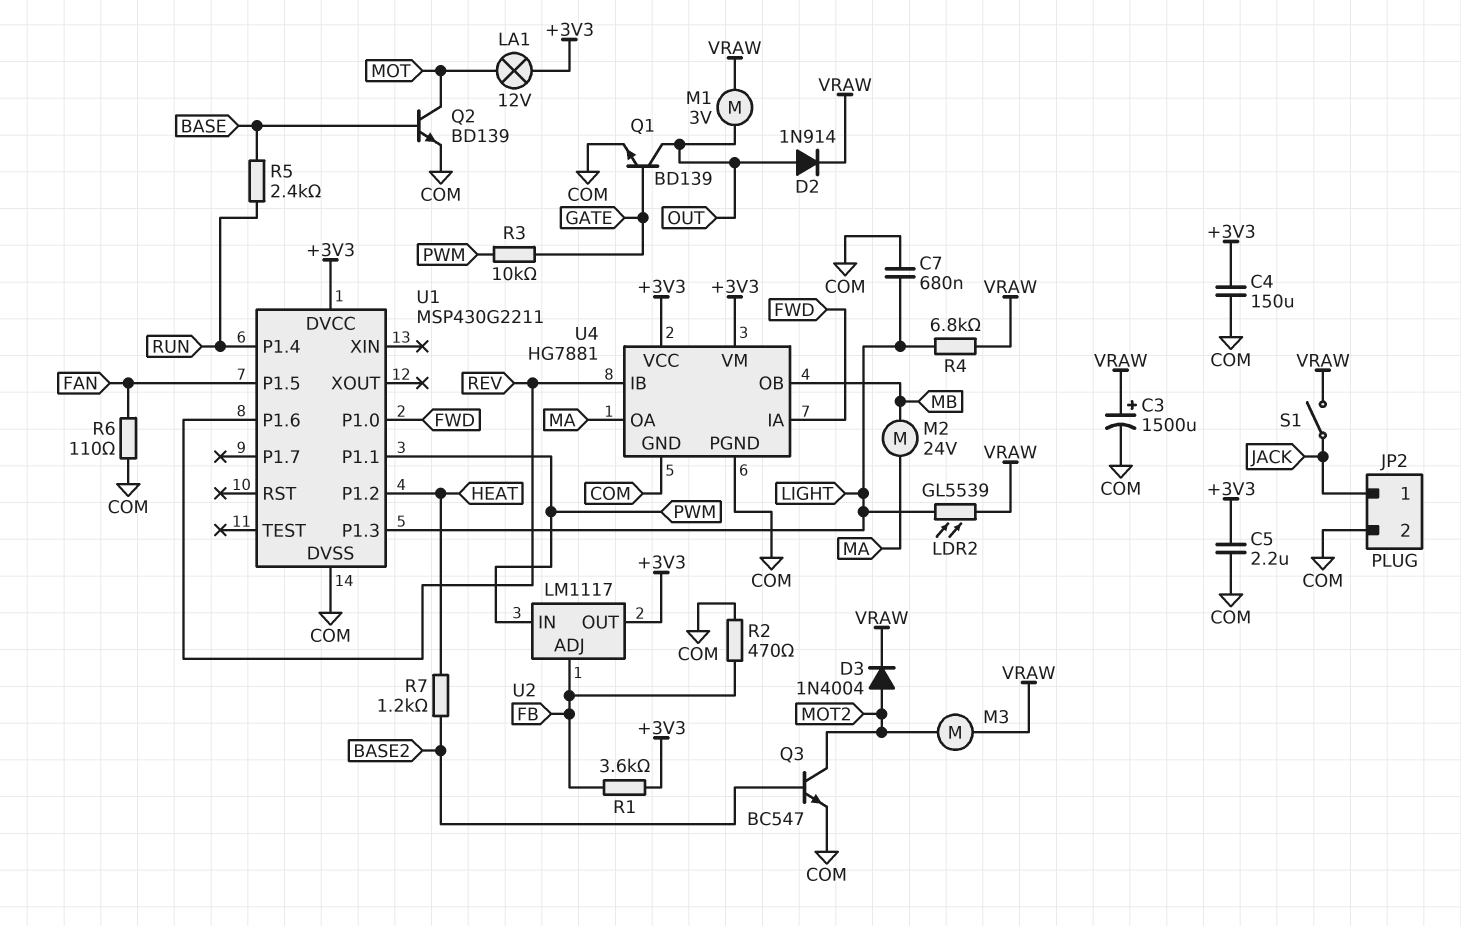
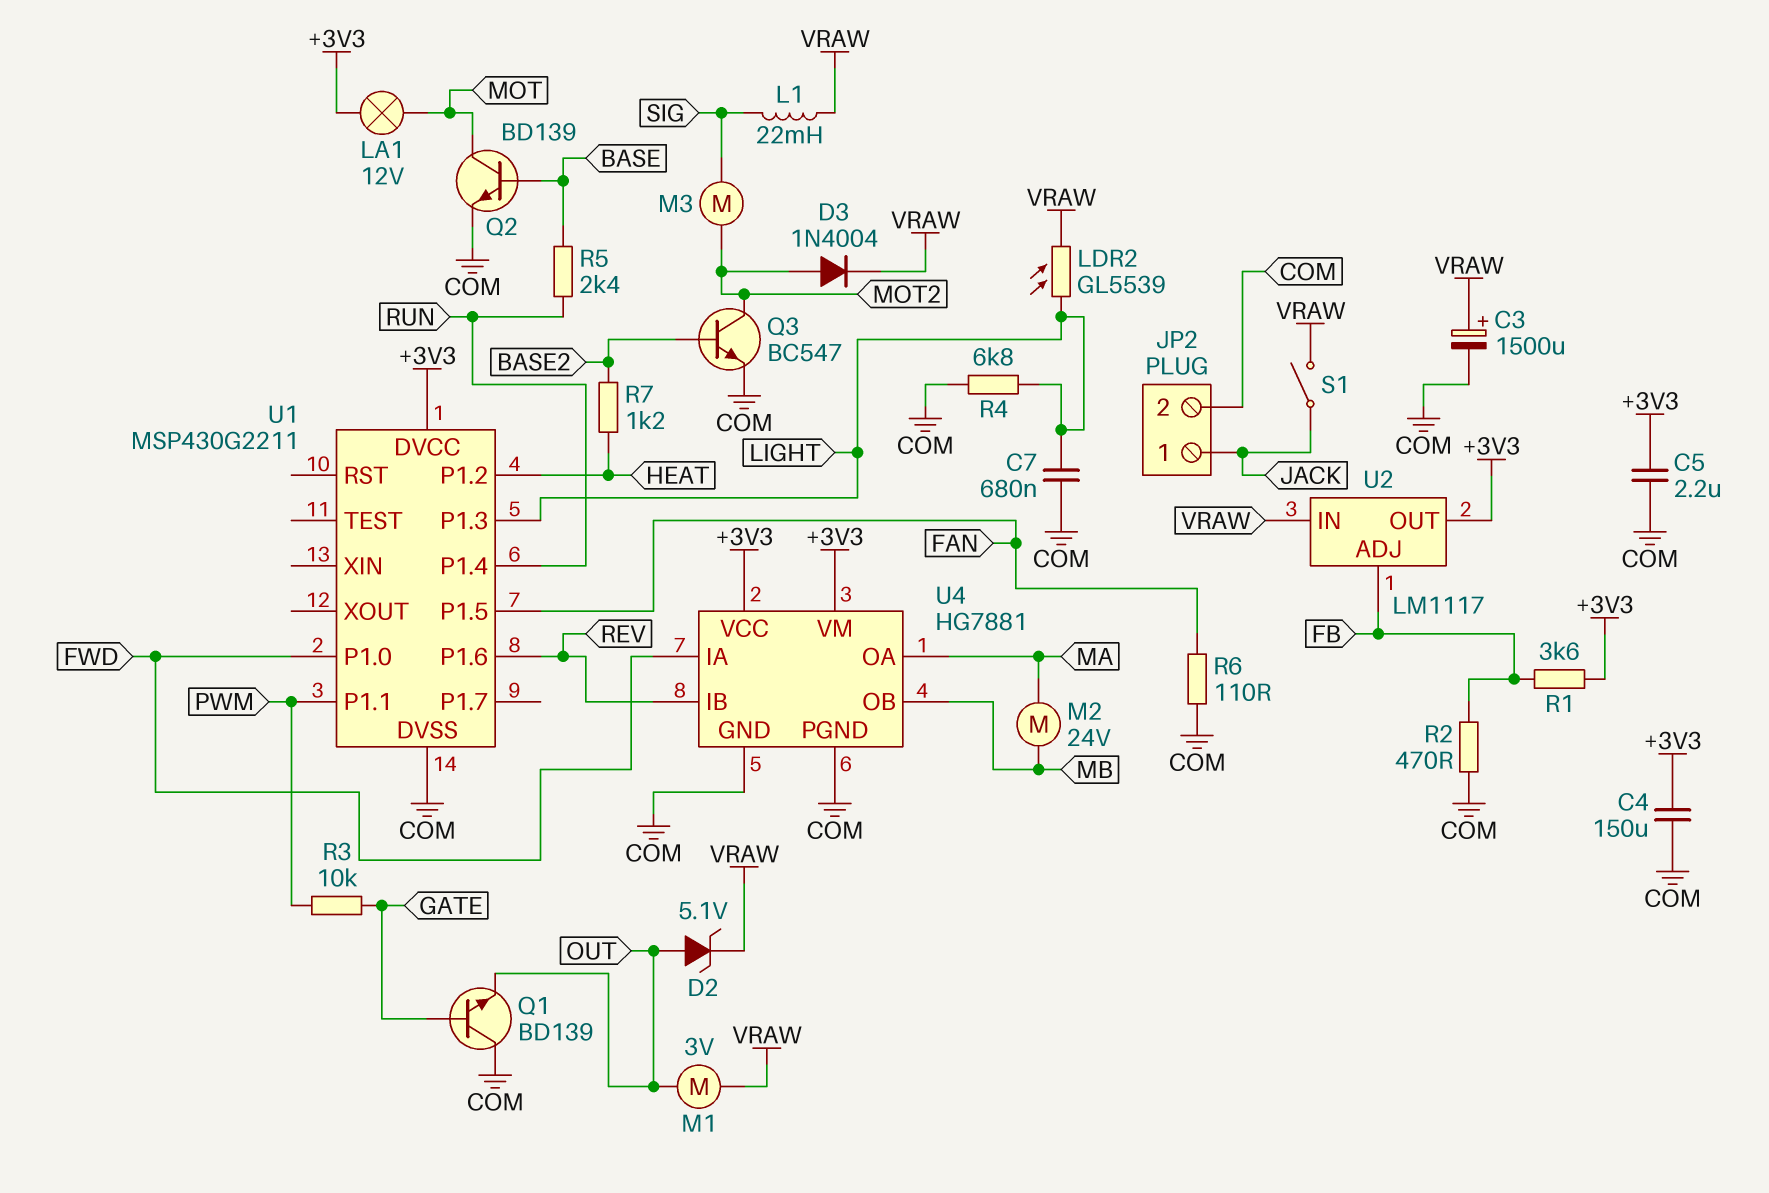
D2: diode 1N914 (A OUT, K VRAW) -> zener 5.1V (A OUT, K VRAW)
L1: none -> 22mH (SIG, VRAW)
M3: motor (MOT2, VRAW) -> motor (MOT2, SIG)
Q1: NPN BD139 (B GATE, C OUT, E COM) -> NPN BD139 (B GATE, C COM, E OUT)
R4: 6.8k (LIGHT, VRAW) -> 6.8k (COM, LIGHT)
U2 pin IN: PWM -> VRAW

